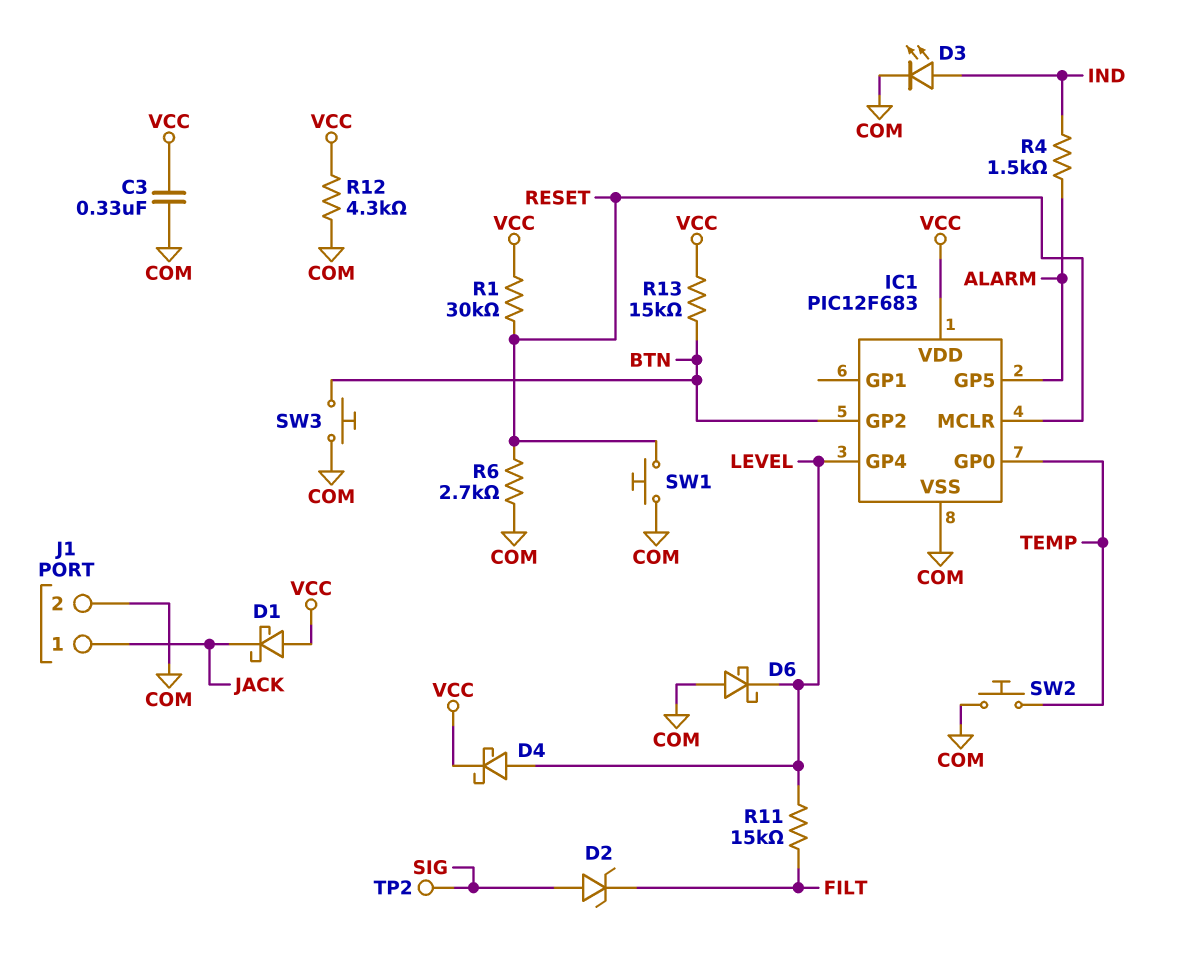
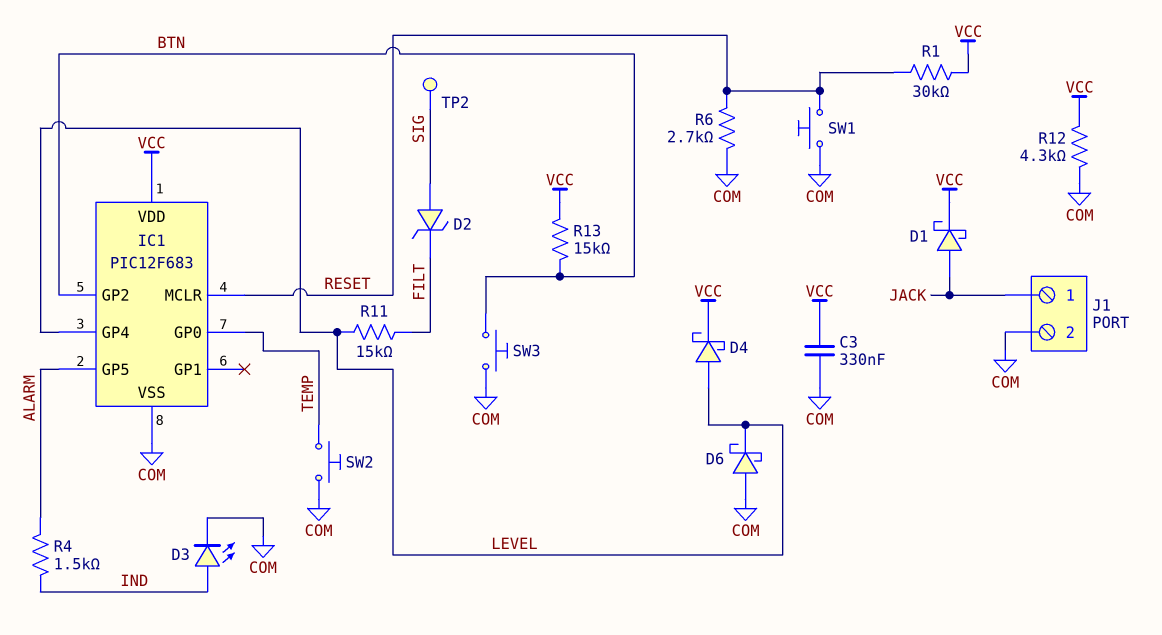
D1: schottky (A VCC, K JACK) -> schottky (A JACK, K VCC)

